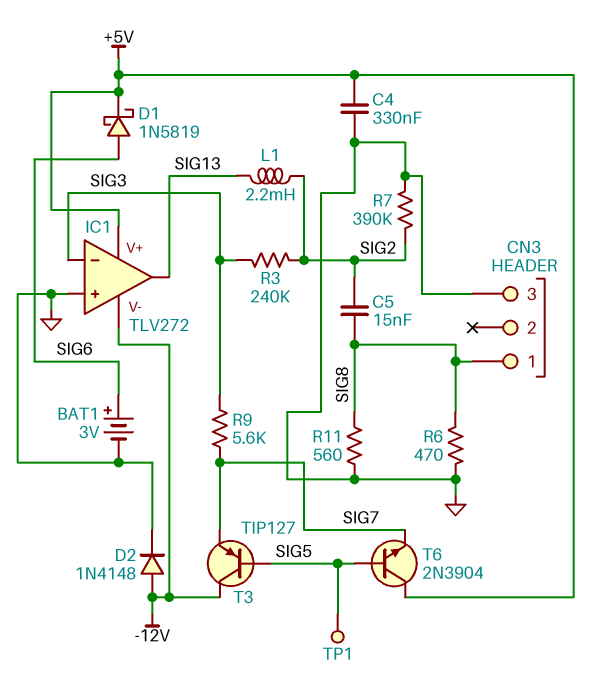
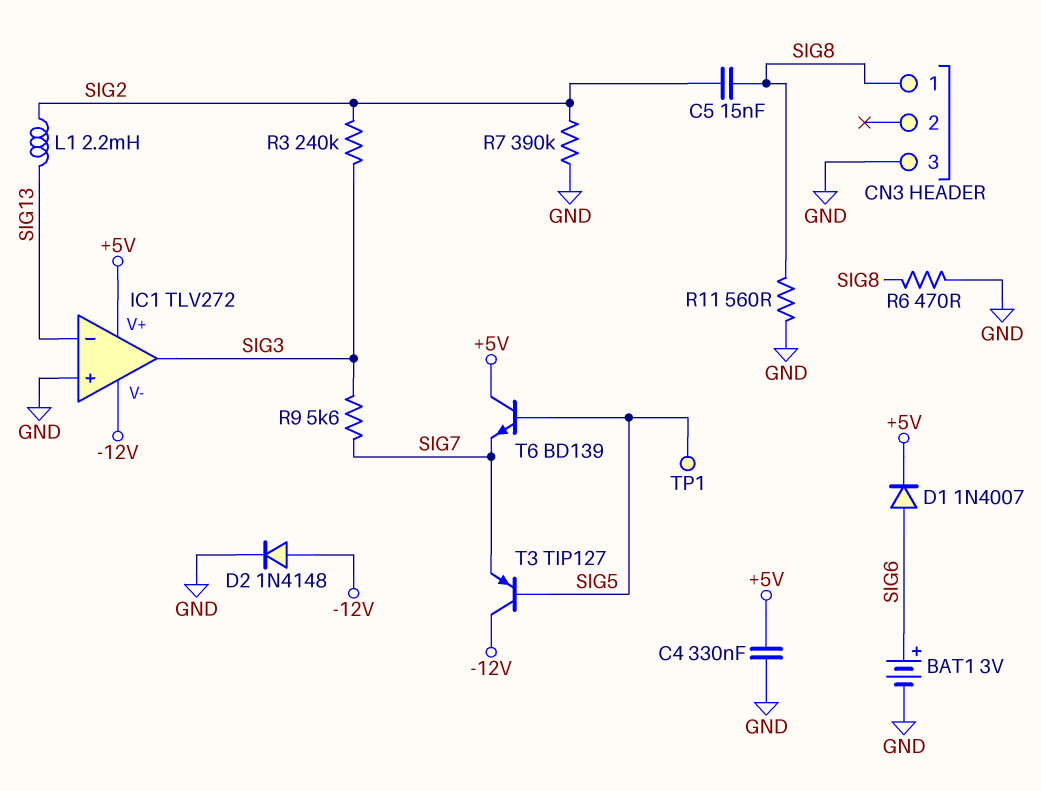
D1: schottky 1N5819 (A SIG6, K +5V) -> diode 1N4007 (A SIG6, K +5V)
IC1 pin in-: SIG3 -> SIG13
IC1 pin out: SIG13 -> SIG3
T6: NPN 2N3904 (B SIG5, C +5V, E SIG7) -> NPN BD139 (B SIG5, C +5V, E SIG7)

